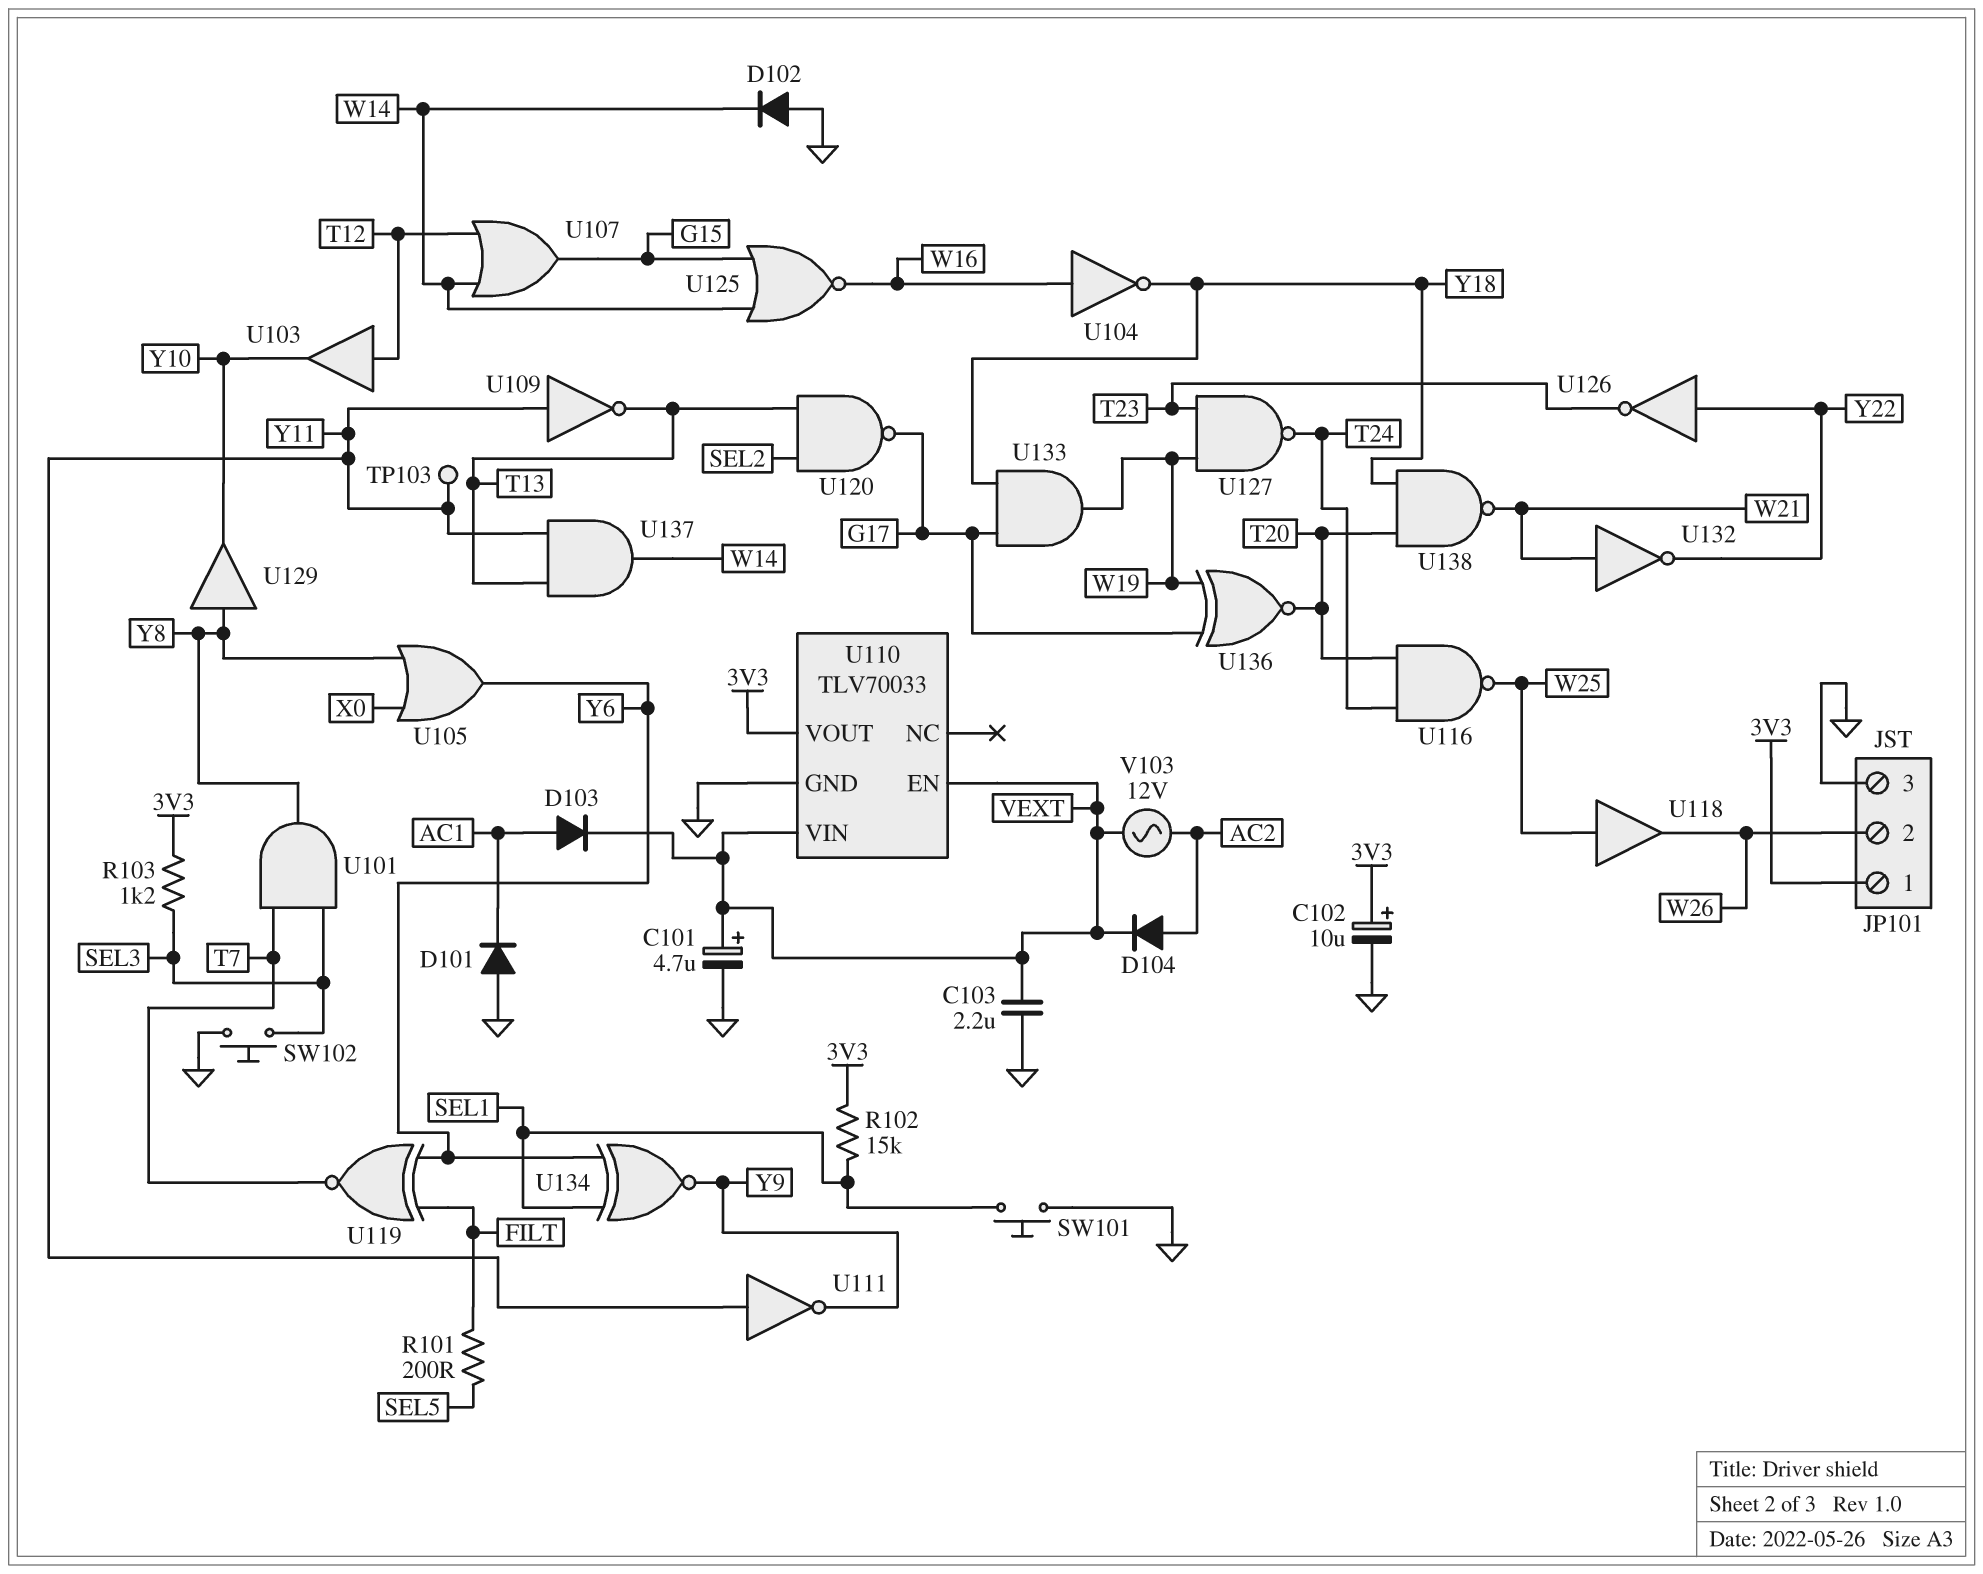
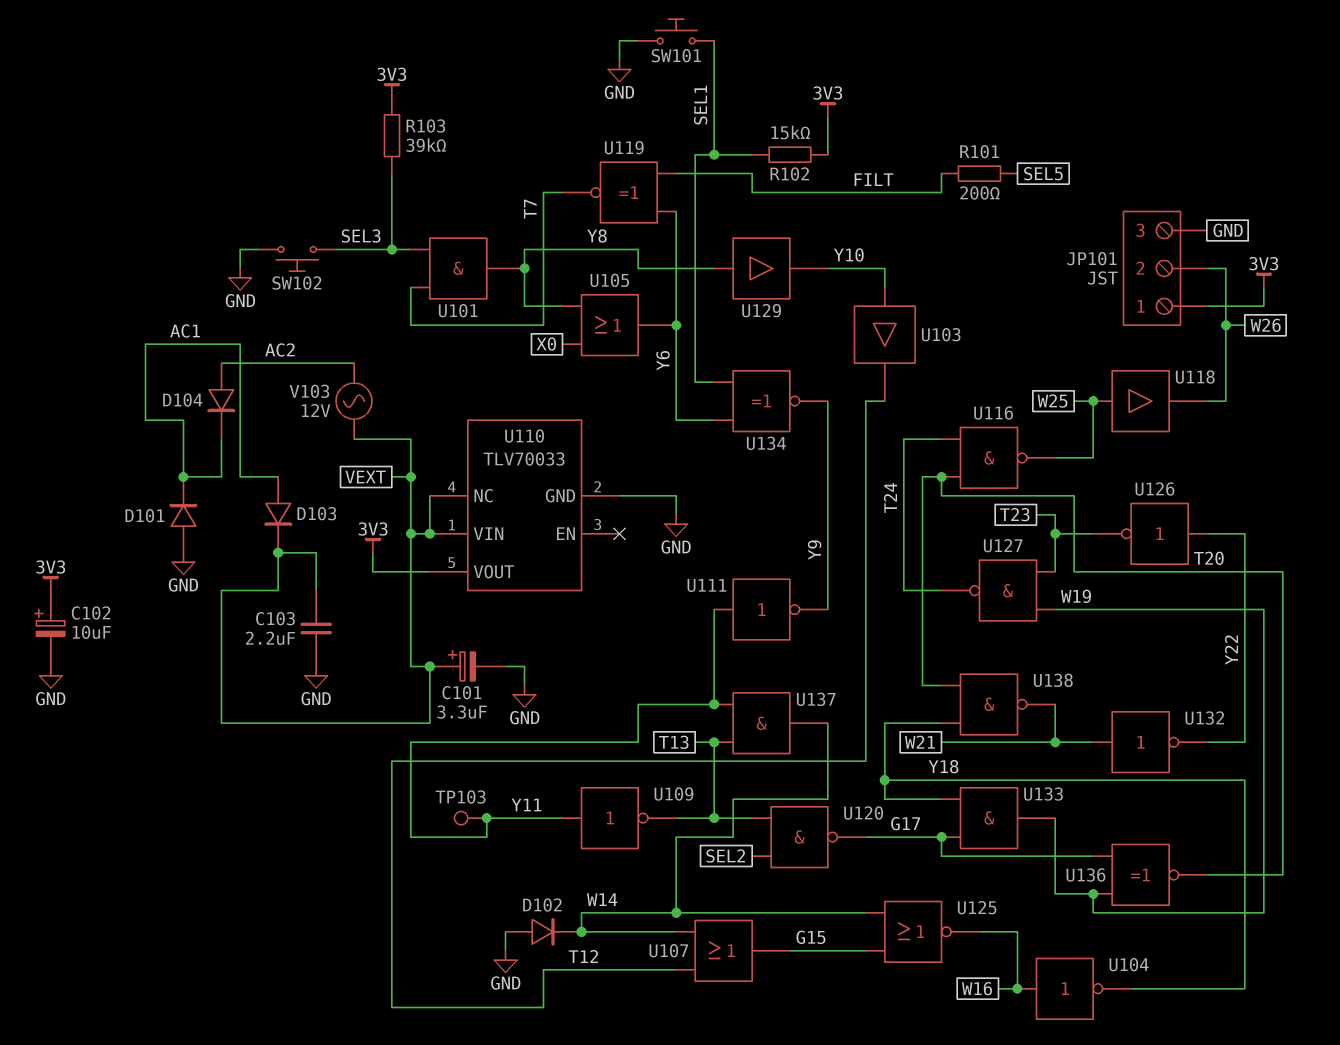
C101: 4.7uF (plus VEXT, minus GND) -> 3.3uF (plus VEXT, minus GND)
D104: diode (A AC2, K VEXT) -> diode (A AC2, K AC1)
R103: 1.2k (3V3, SEL3) -> 39k (3V3, SEL3)
U103: buffer (in T12, out Y10) -> buffer (in Y10, out T12)
U110 pin EN: VEXT -> none
U110 pin NC: none -> VEXT

